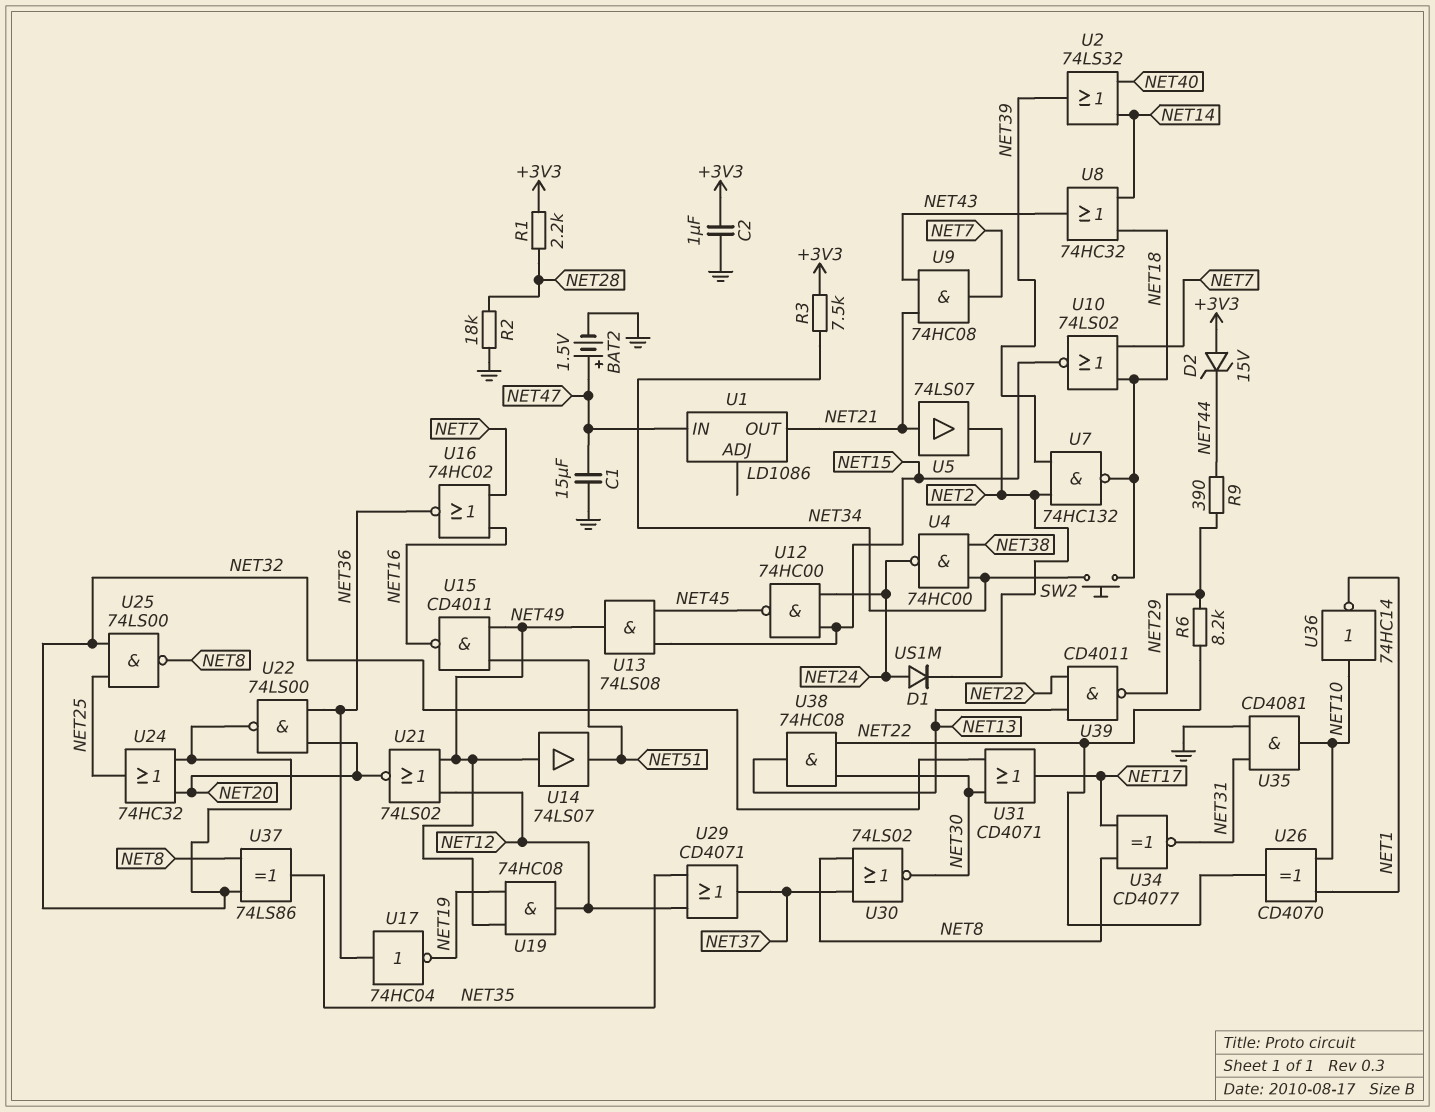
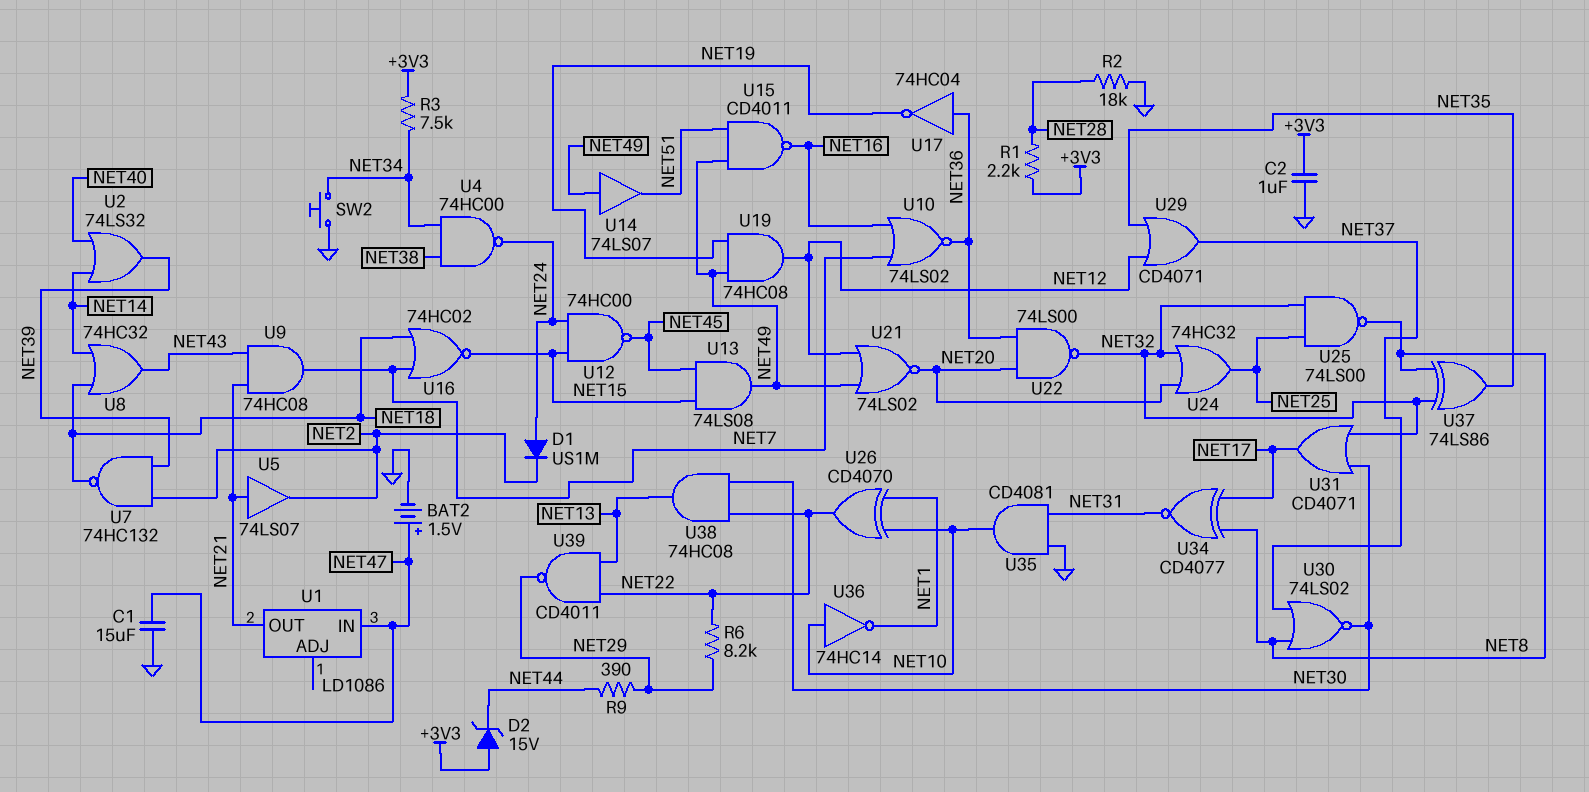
SW2: button (NET18, NET34) -> button (GND, NET34)
U10: NOR 74LS02 (in NET7, in NET18, out NET15) -> NOR 74LS02 (in NET7, in NET16, out NET36)
U16: NOR 74HC02 (in NET7, in NET16, out NET36) -> NOR 74HC02 (in NET7, in NET18, out NET15)

